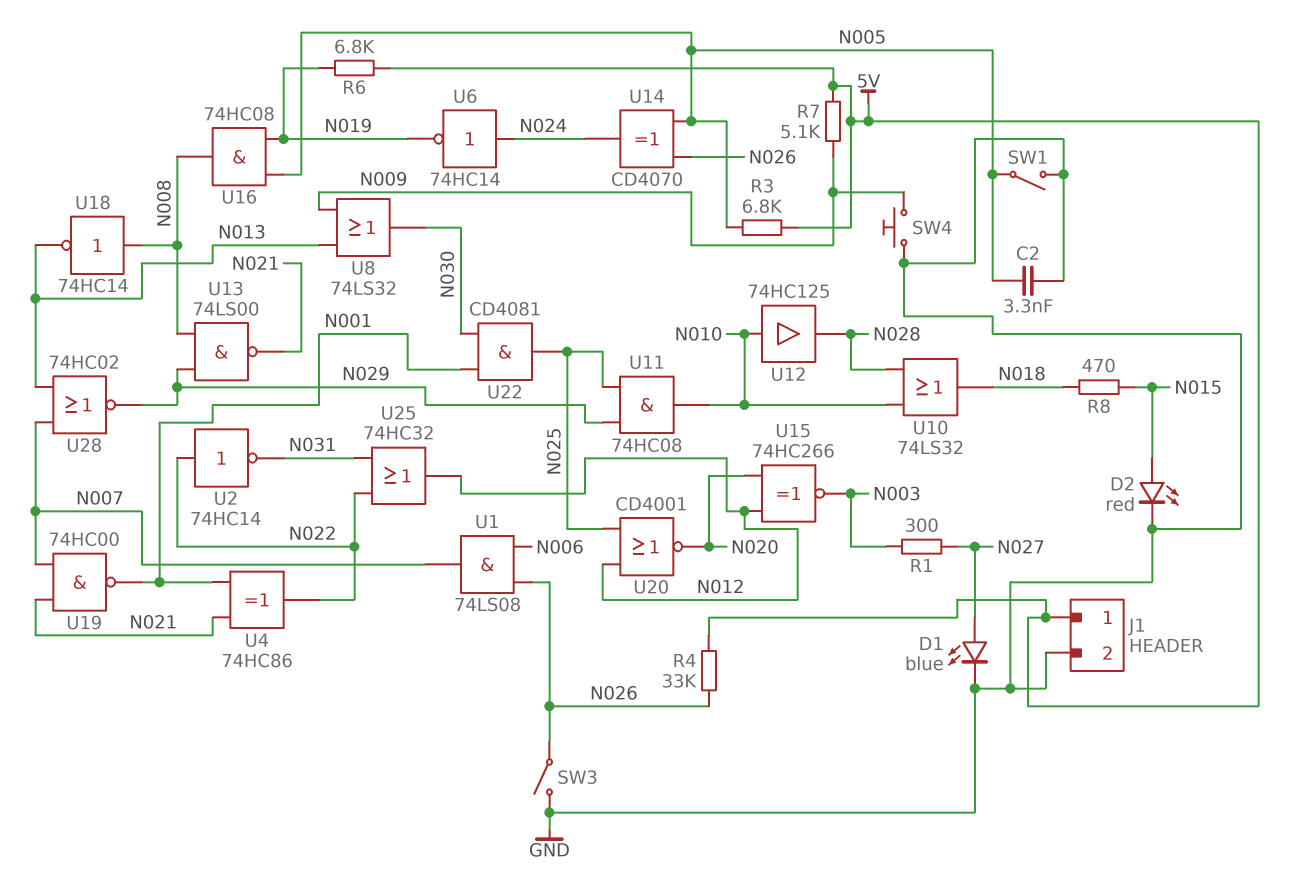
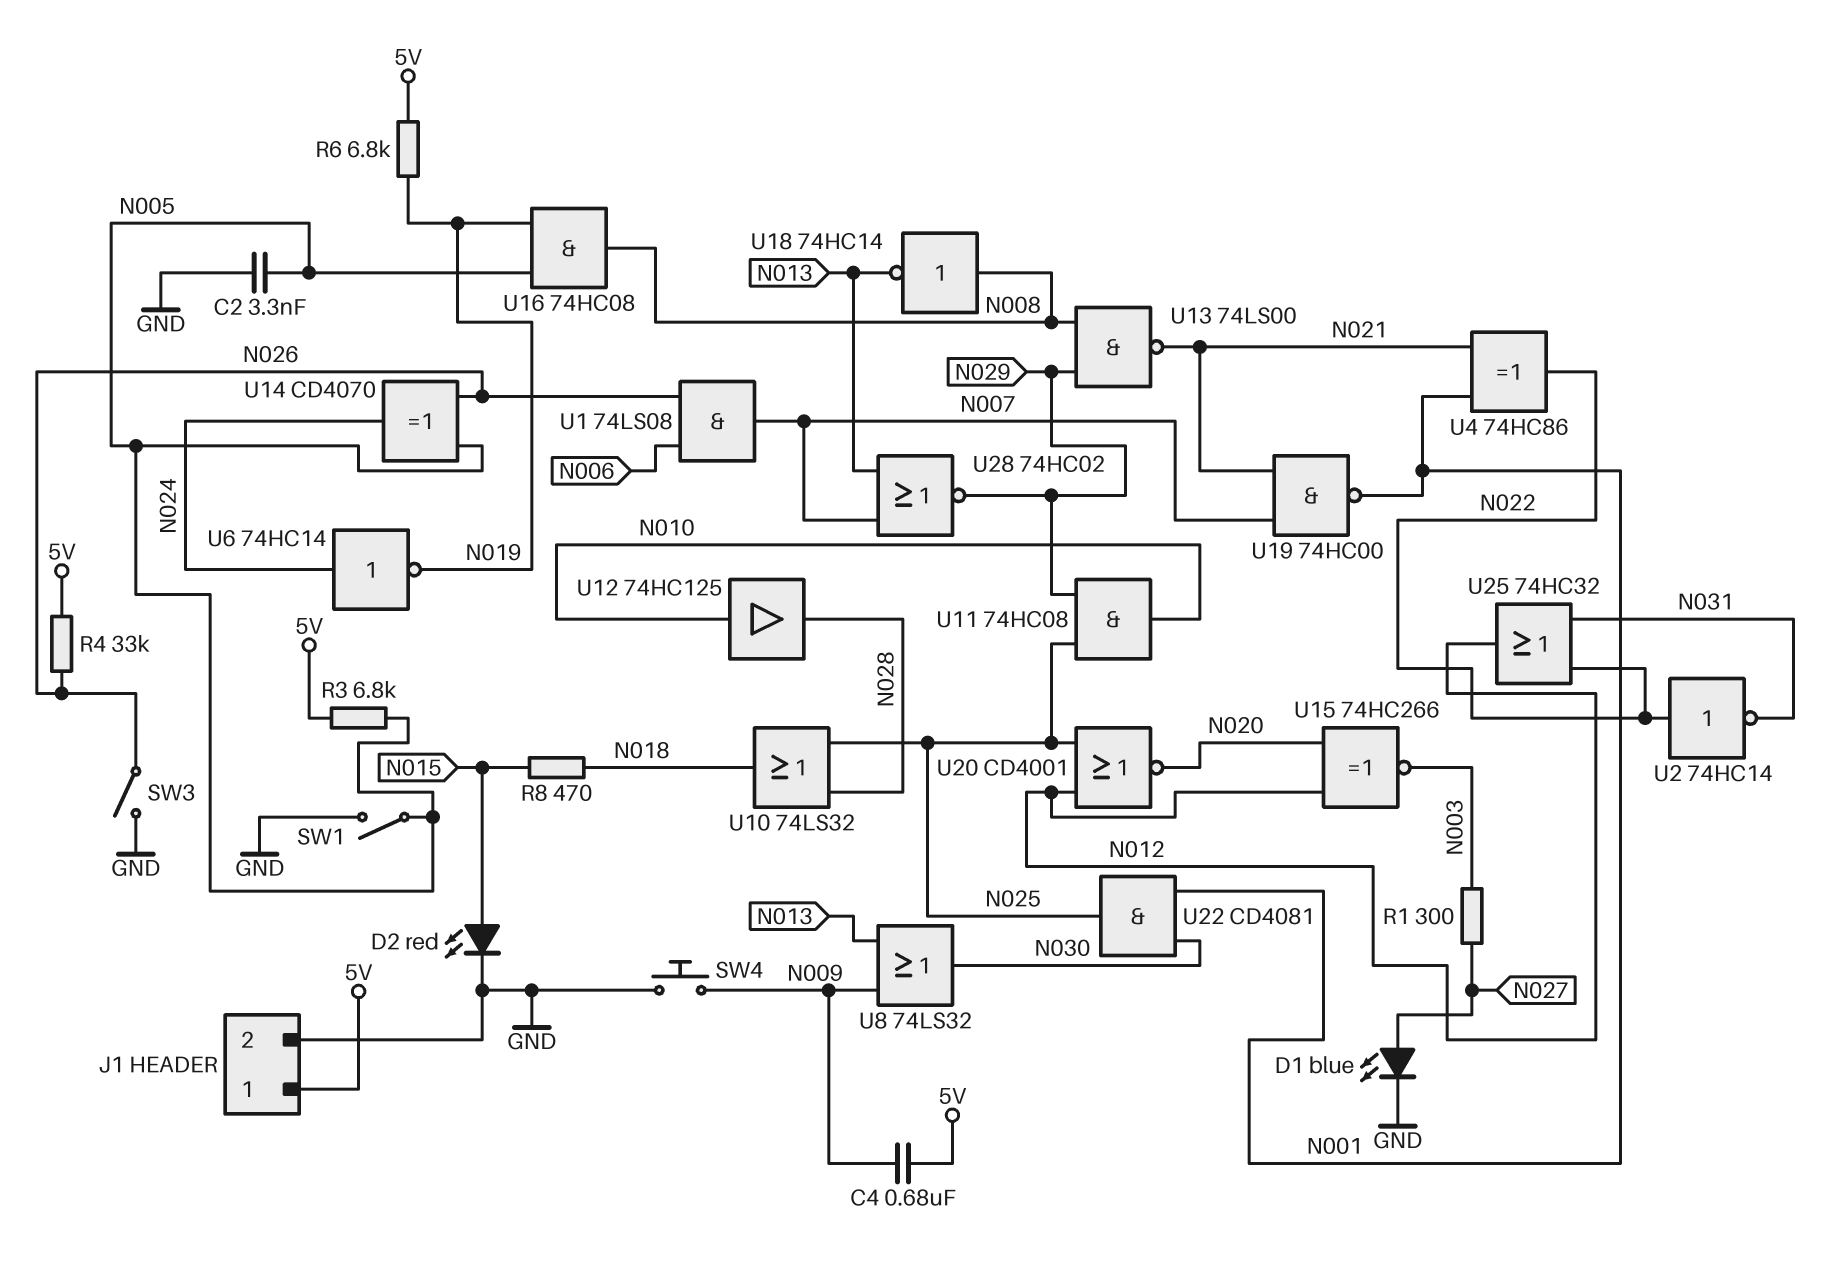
C4: none -> 680nF (5V, N009)
R7: 5.1k (5V, N009) -> none
U10: OR 74LS32 (in N010, in N028, out N018) -> OR 74LS32 (in N025, in N028, out N018)

